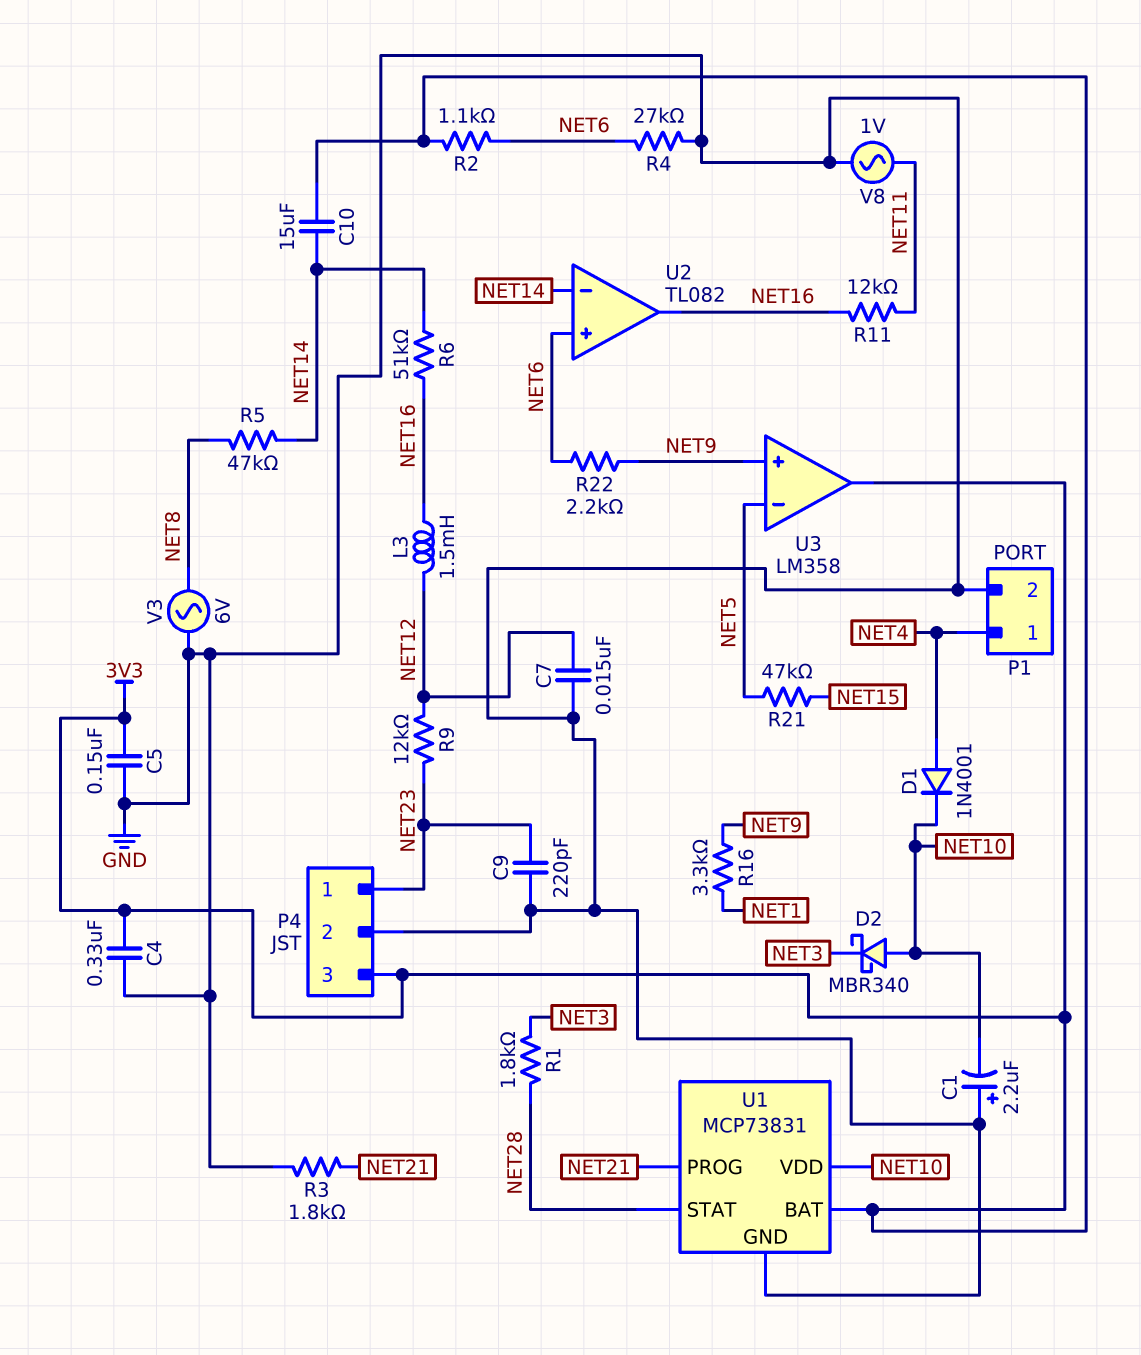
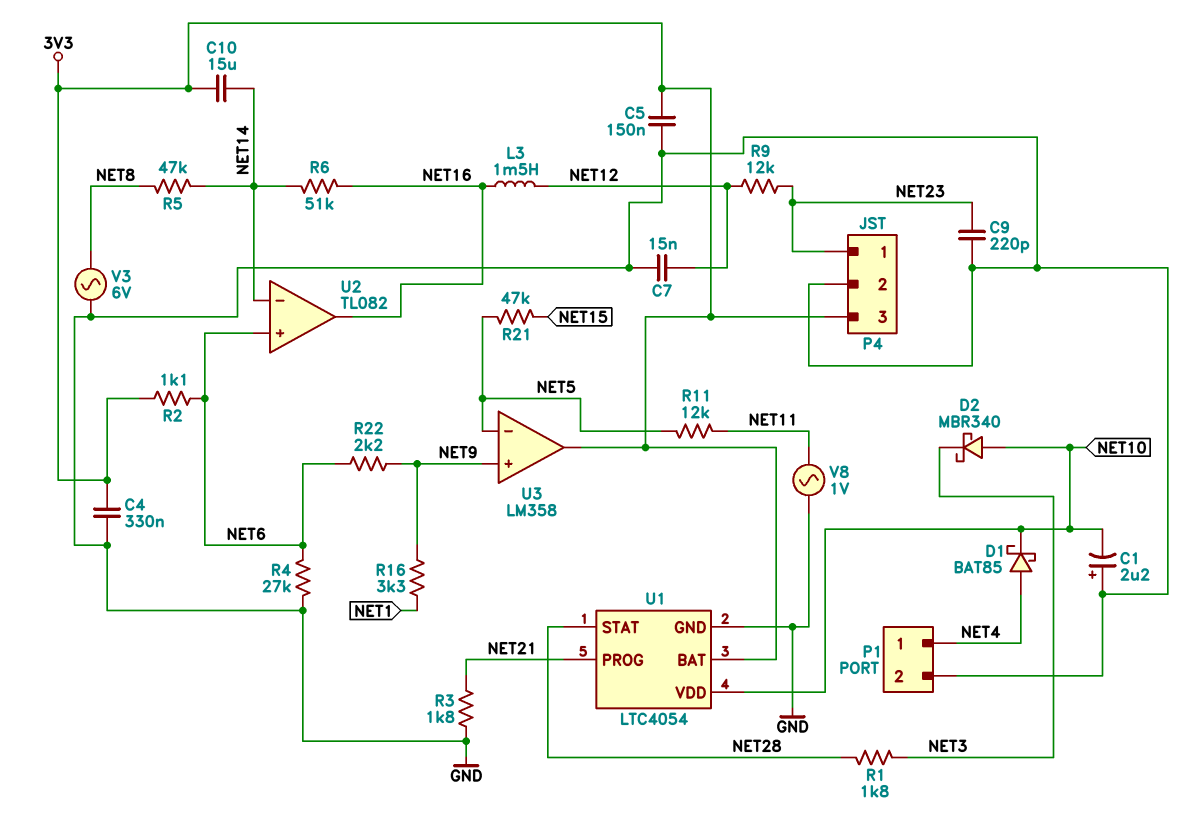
D1: diode 1N4001 (A NET4, K NET10) -> schottky BAT85 (A NET4, K NET10)
R11: 12k (NET11, NET16) -> 12k (NET5, NET11)
U1: MCP73831 -> LTC4054

